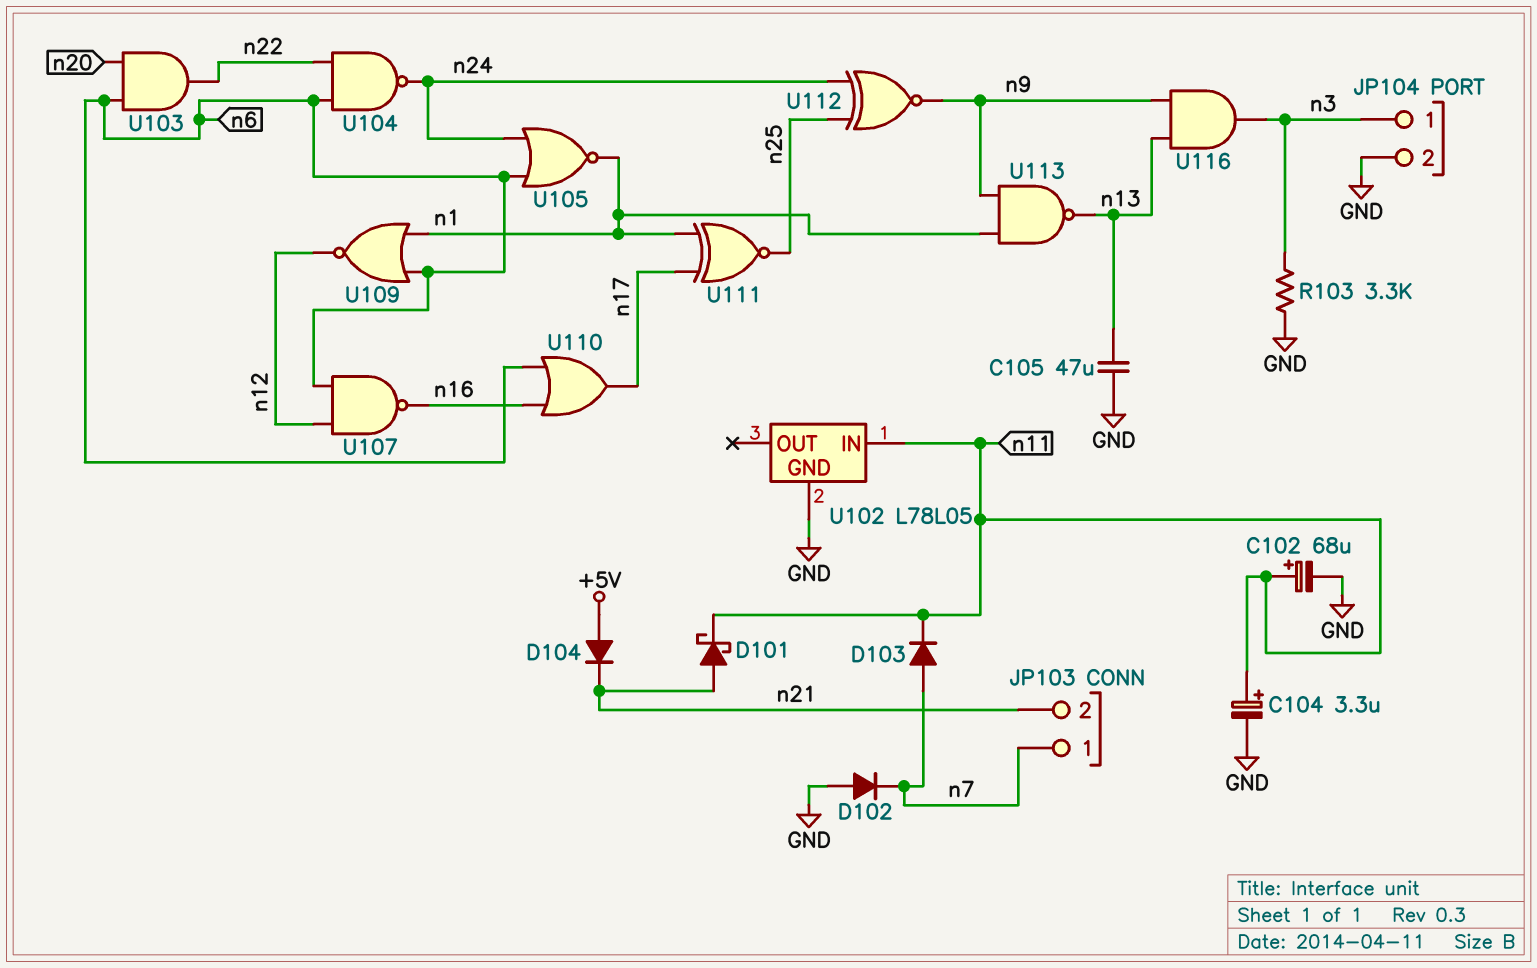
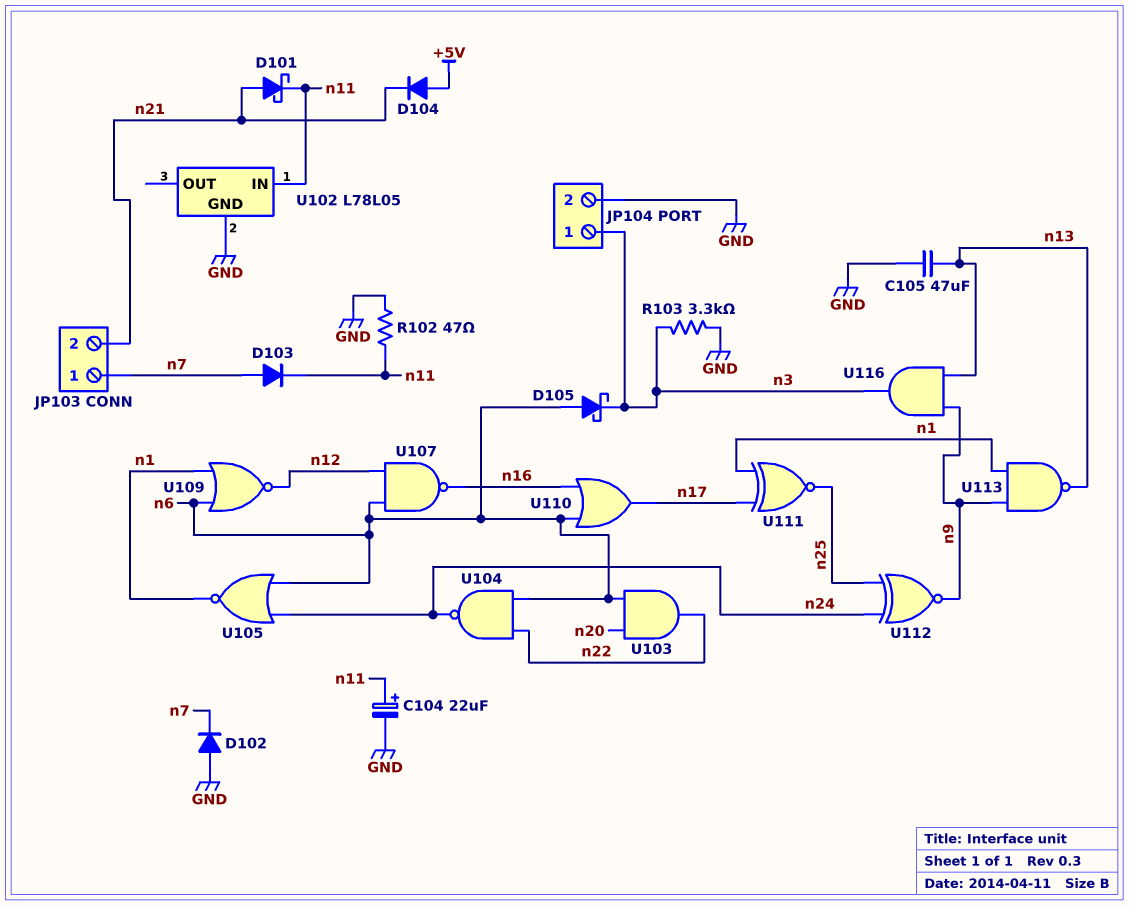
C102: 68uF (plus n11, minus GND) -> none
C104: 3.3uF (plus n11, minus GND) -> 22uF (plus n11, minus GND)
D105: none -> schottky (A n6, K n3)
R102: none -> 47 (GND, n11)

